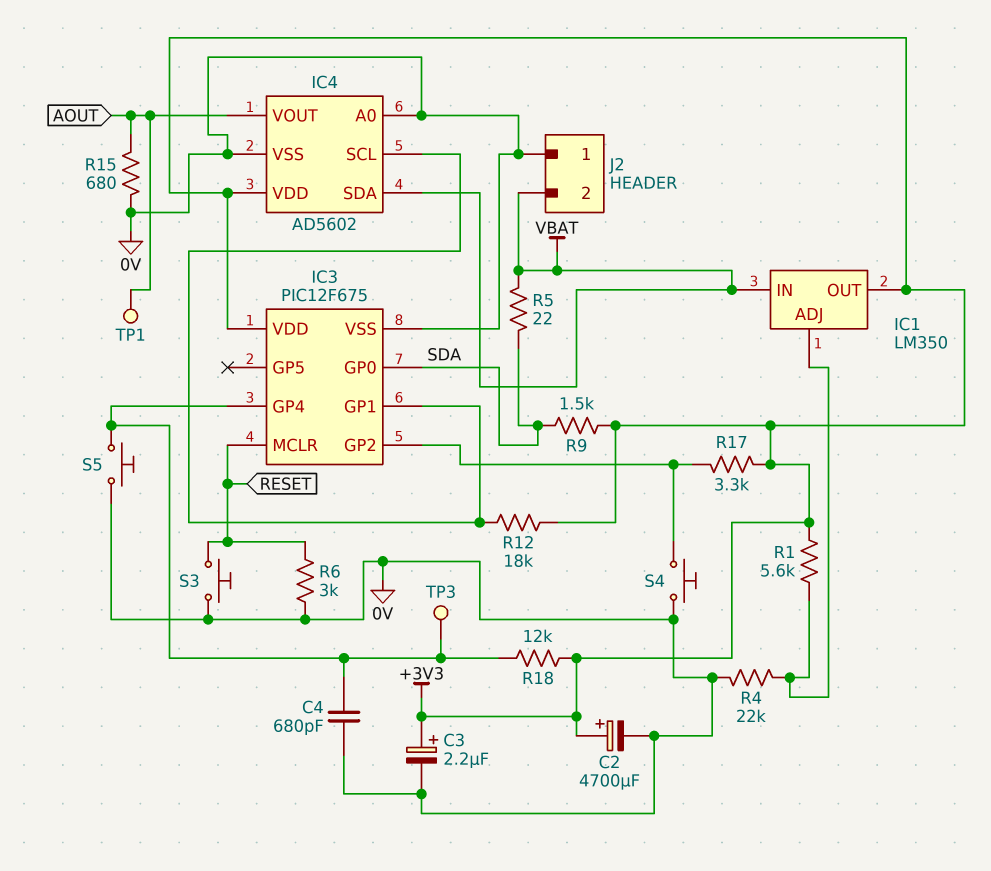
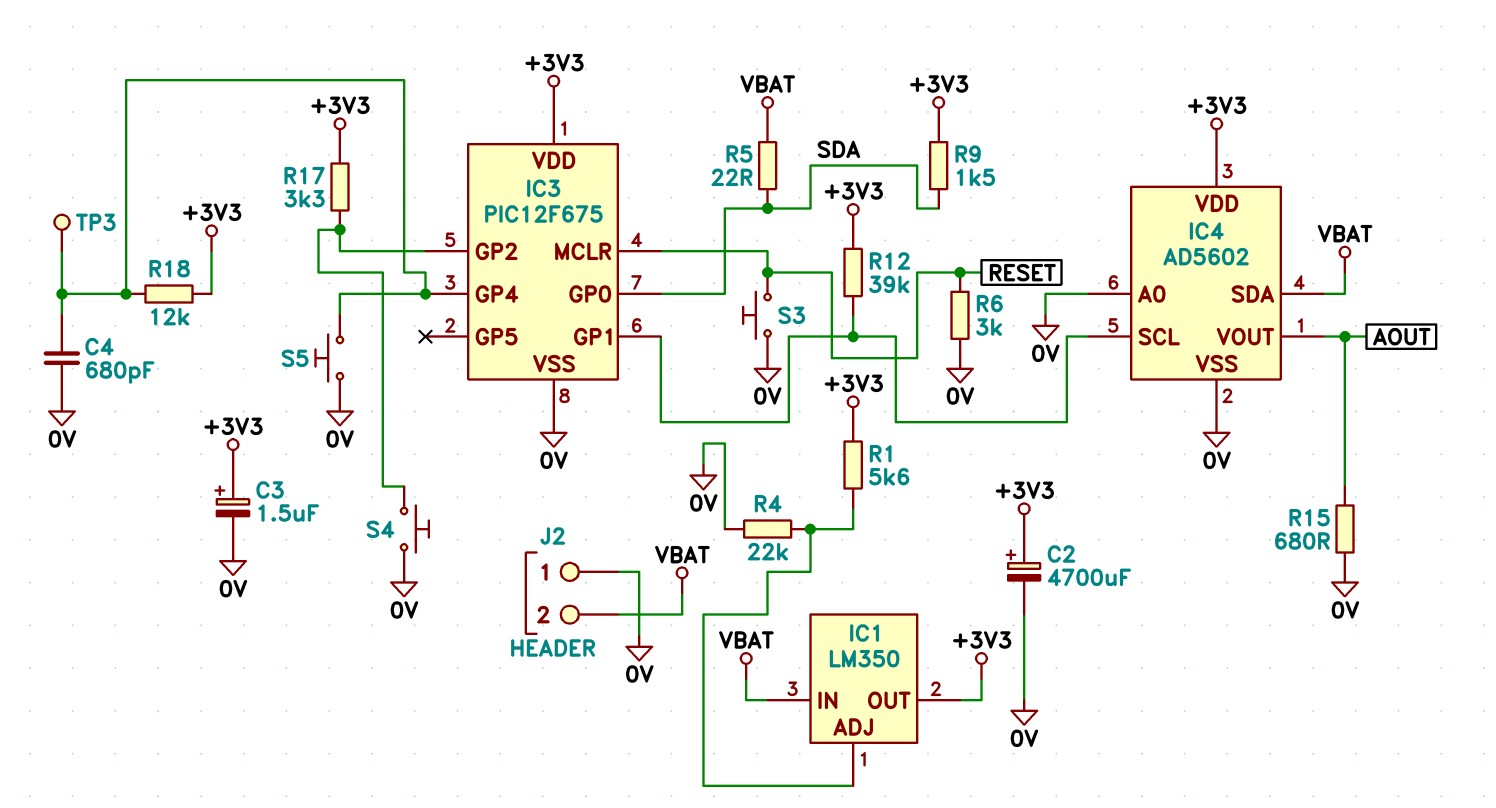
C3: 2.2uF (plus +3V3, minus 0V) -> 1.5uF (plus +3V3, minus 0V)
R12: 18k (+3V3, IC3/GP1) -> 39k (+3V3, IC3/GP1)
TP1: test point (AOUT) -> none

